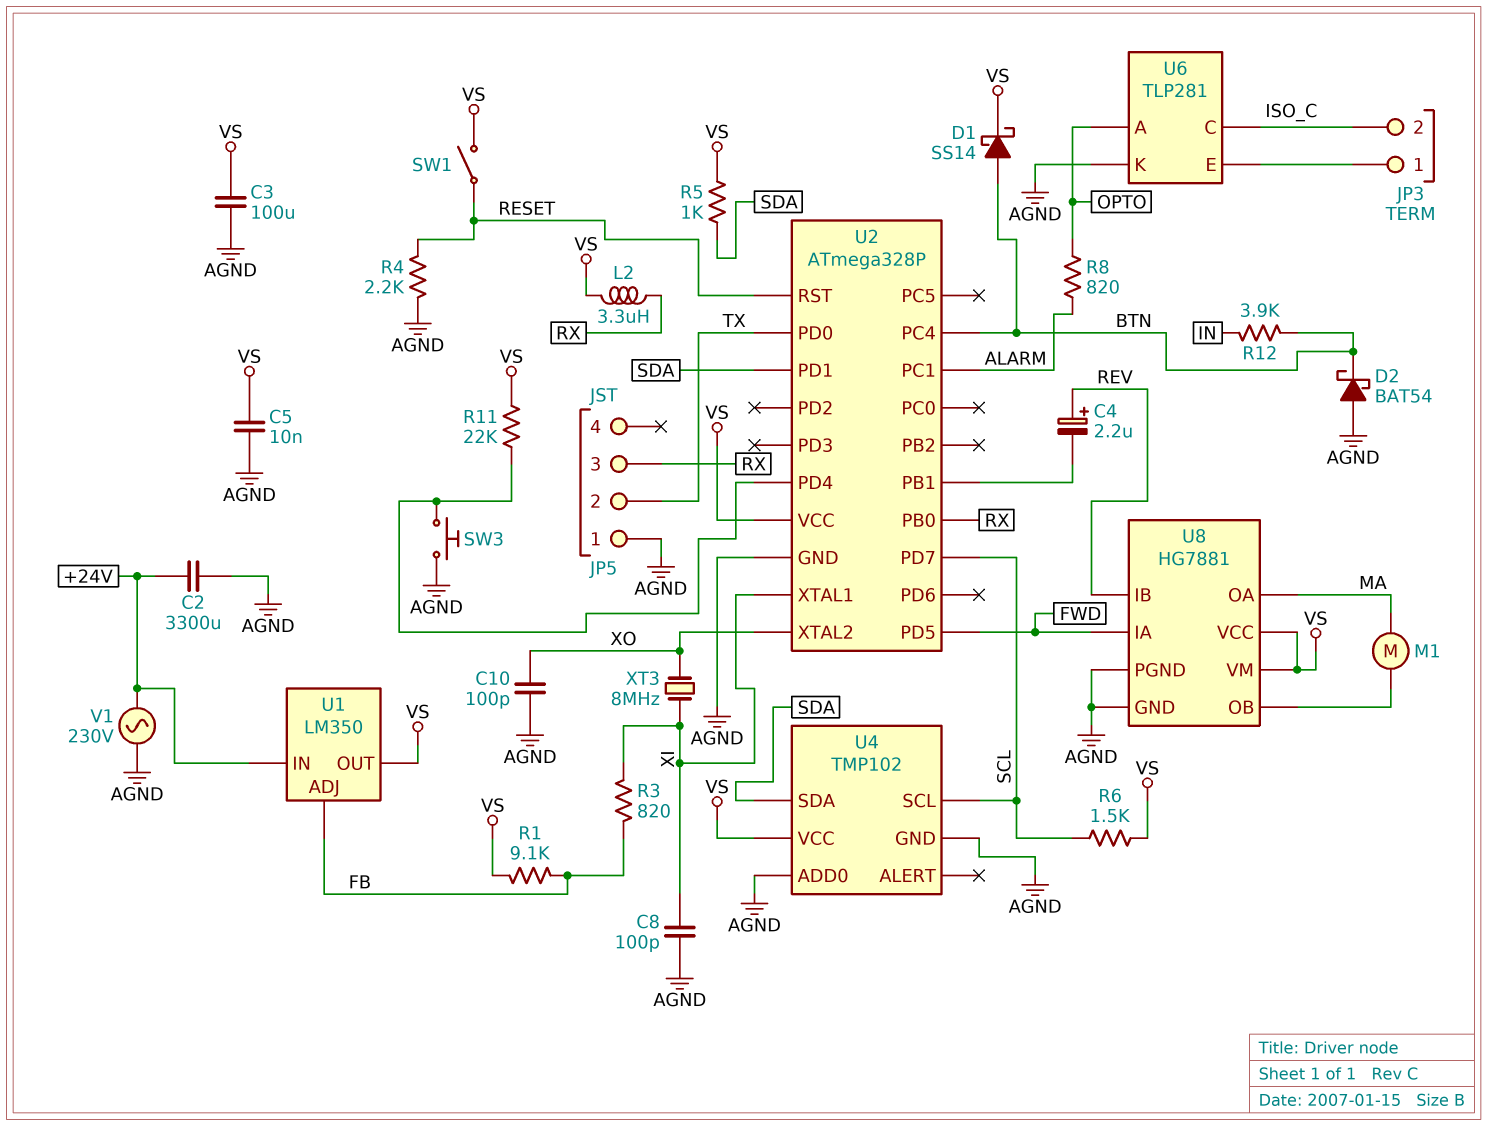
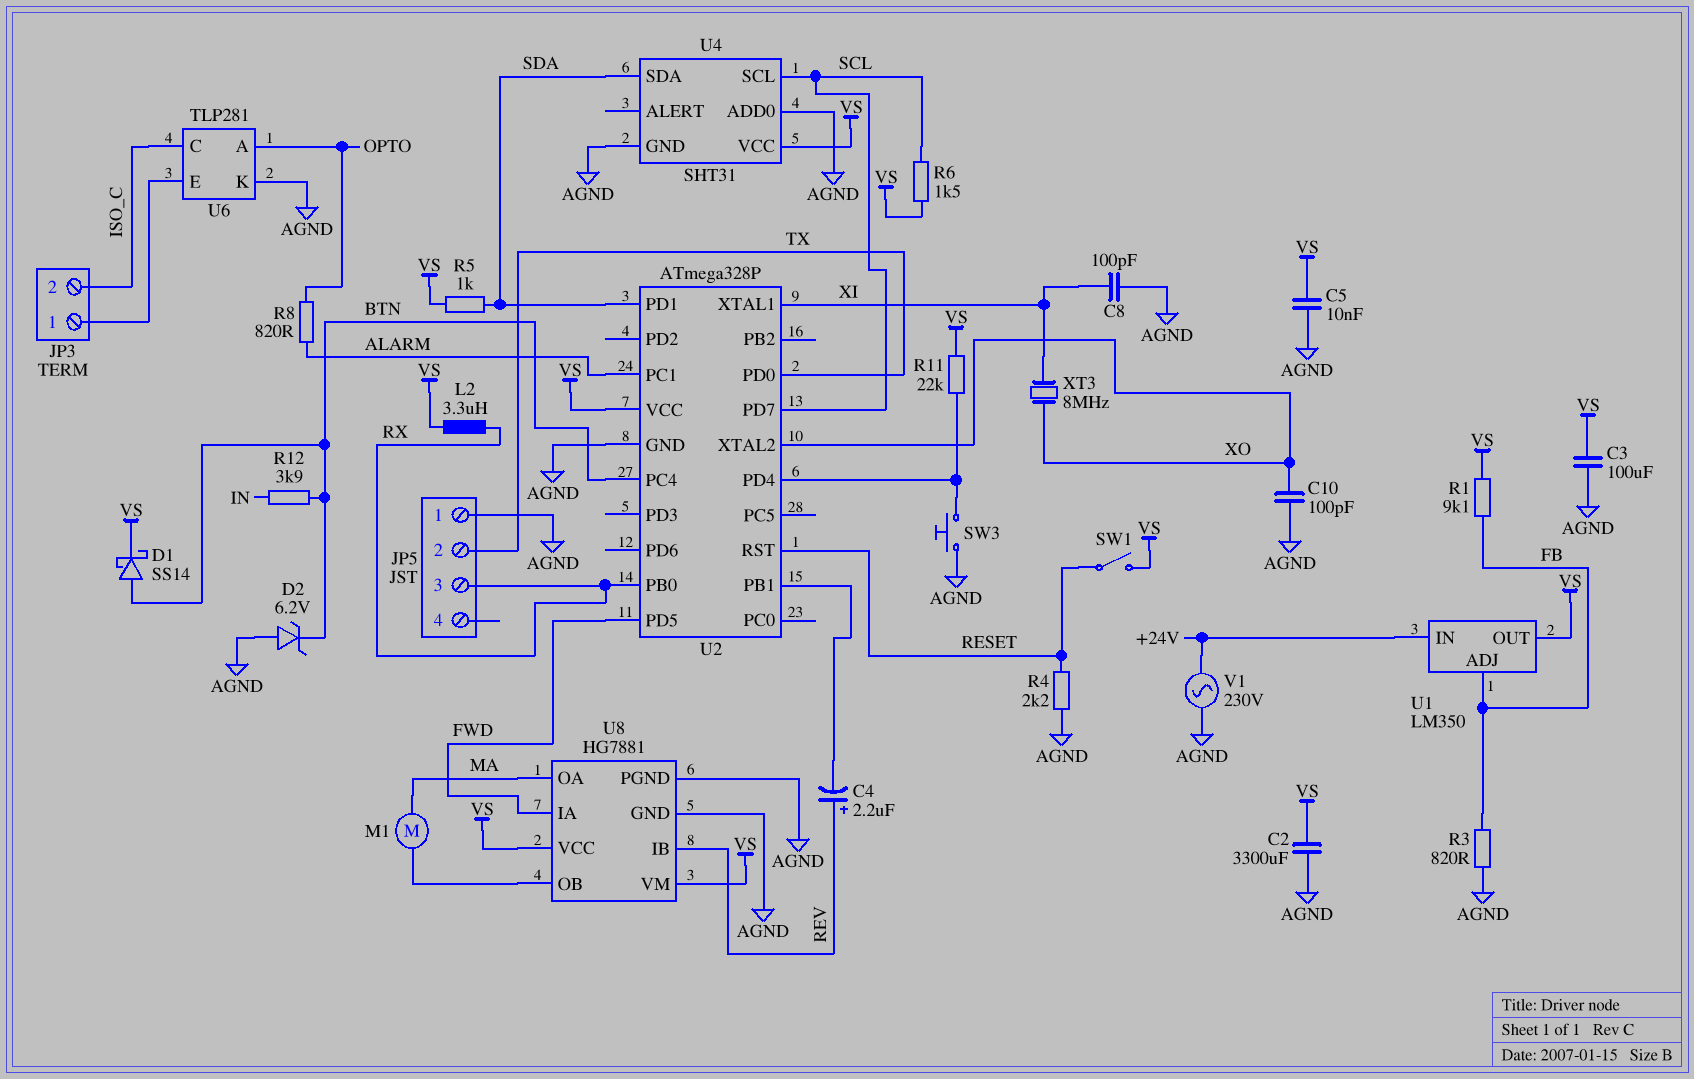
C2: 3300uF (+24V, AGND) -> 3300uF (AGND, VS)
D2: schottky BAT54 (A AGND, K BTN) -> zener 6.2V (A AGND, K BTN)
R3: 820 (FB, XI) -> 820 (AGND, FB)
U4: TMP102 -> SHT31

